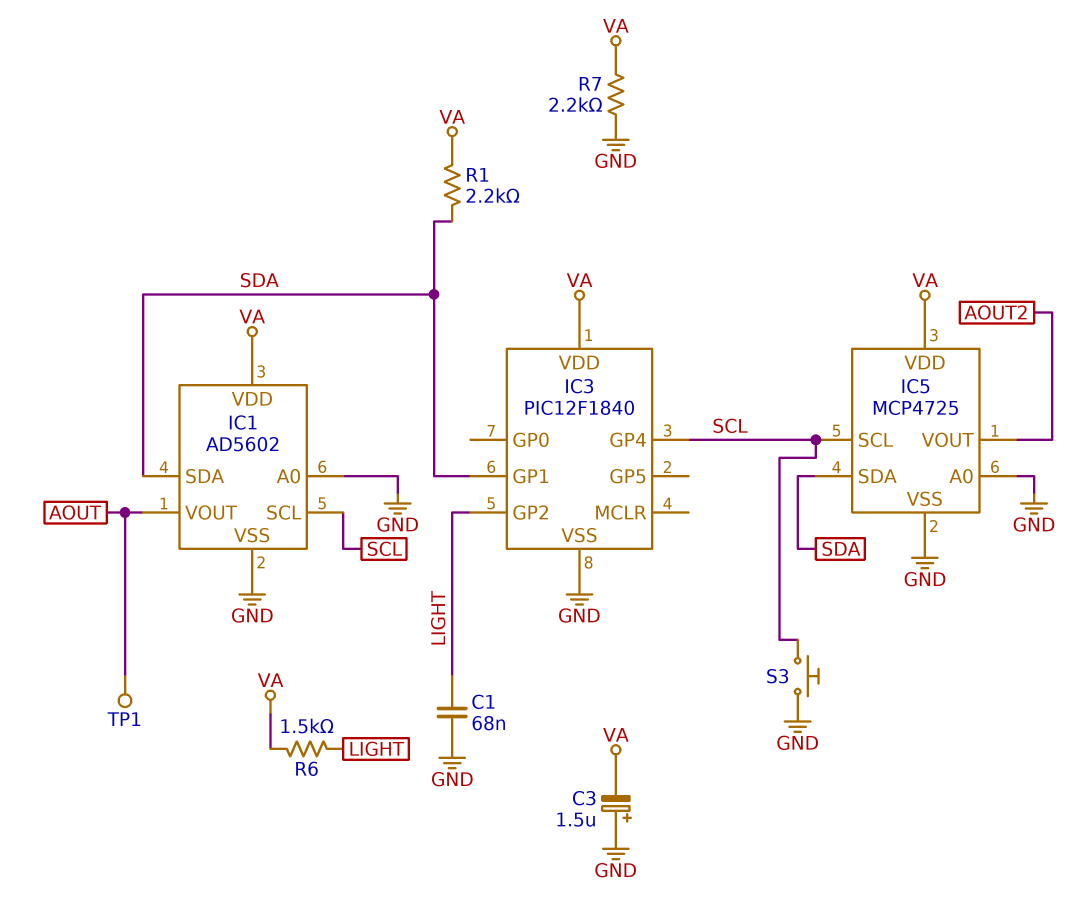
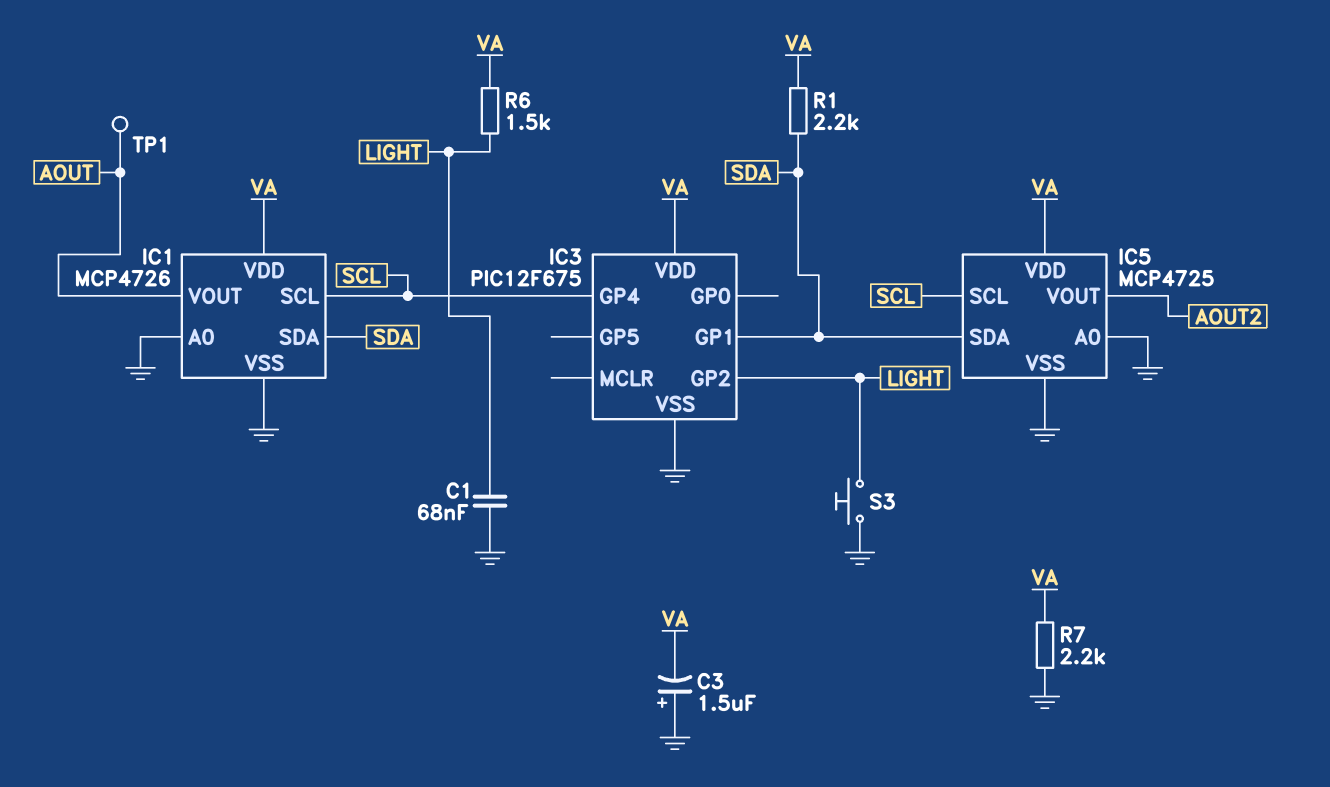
IC1: AD5602 -> MCP4726
IC3: PIC12F1840 -> PIC12F675
S3: button (GND, SCL) -> button (GND, LIGHT)

